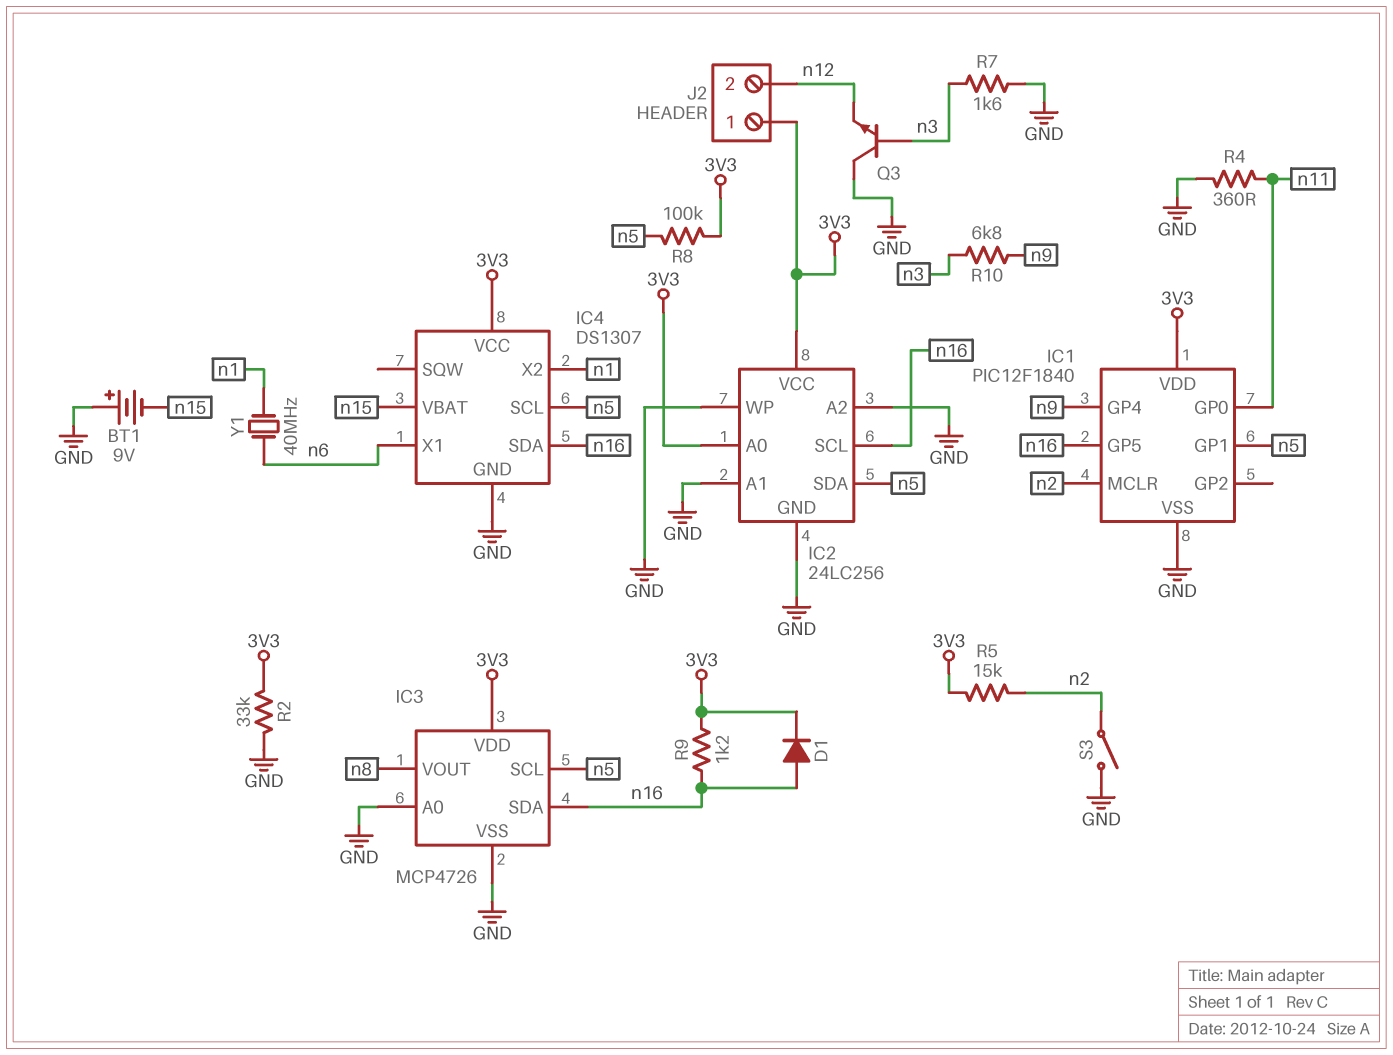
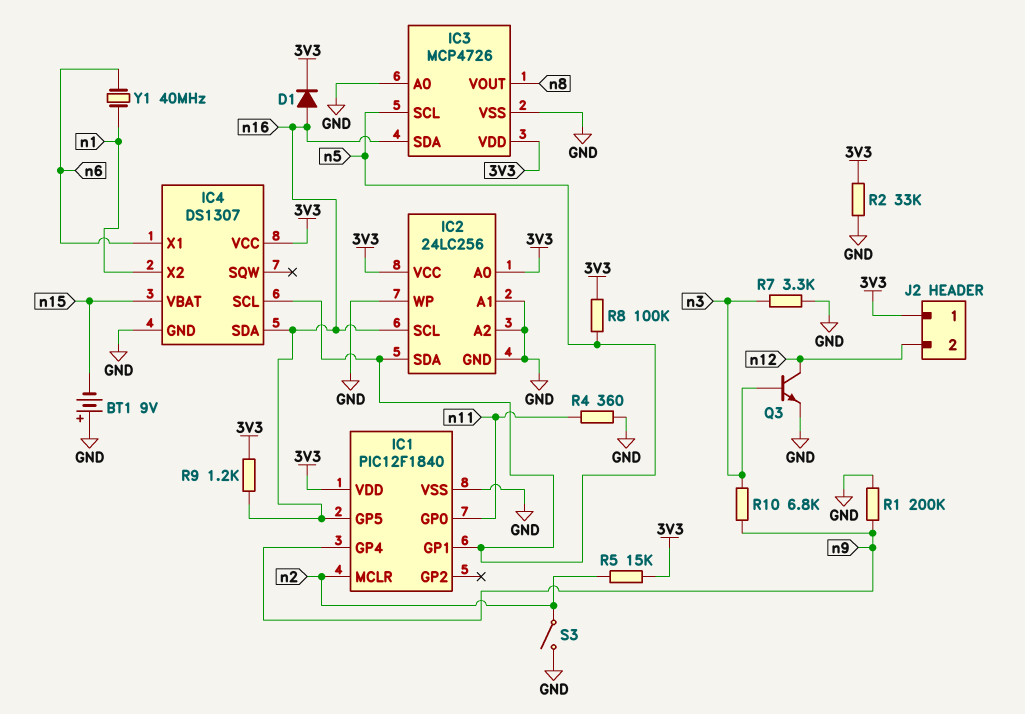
Q3: NPN (B n3, C GND, E n12) -> NPN (B n3, C n12, E GND)
R1: none -> 200k (GND, n9)
R7: 1.6k (GND, n3) -> 3.3k (GND, n3)

